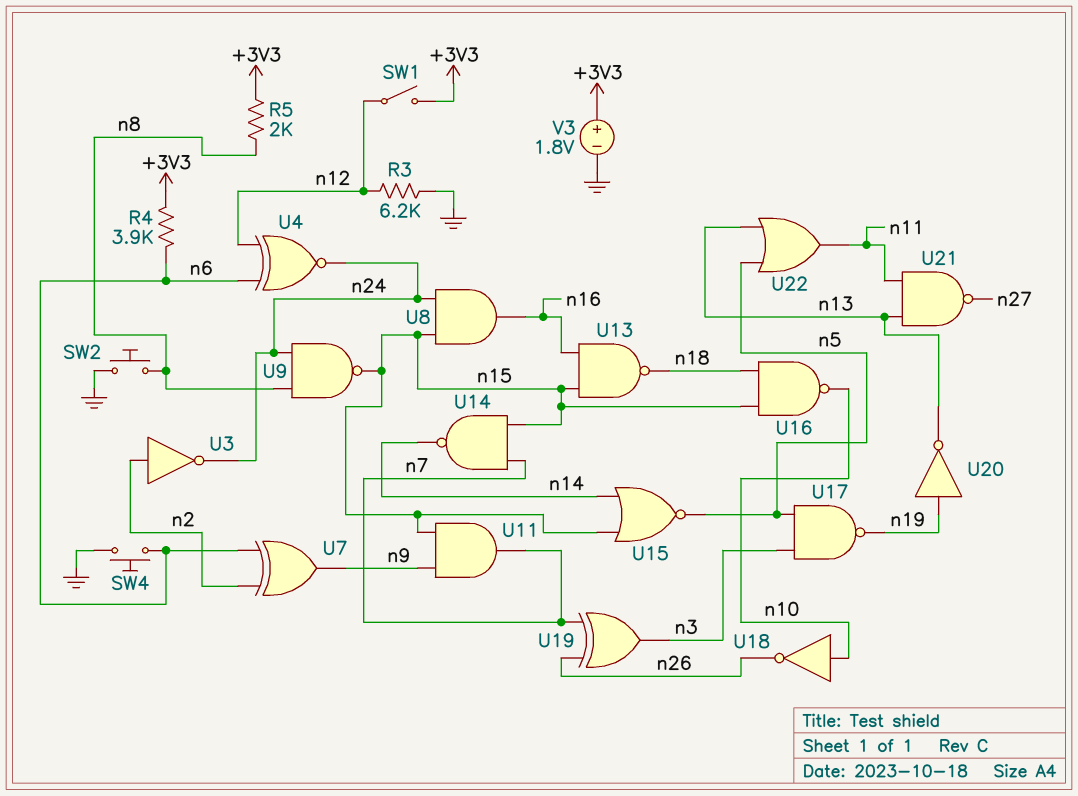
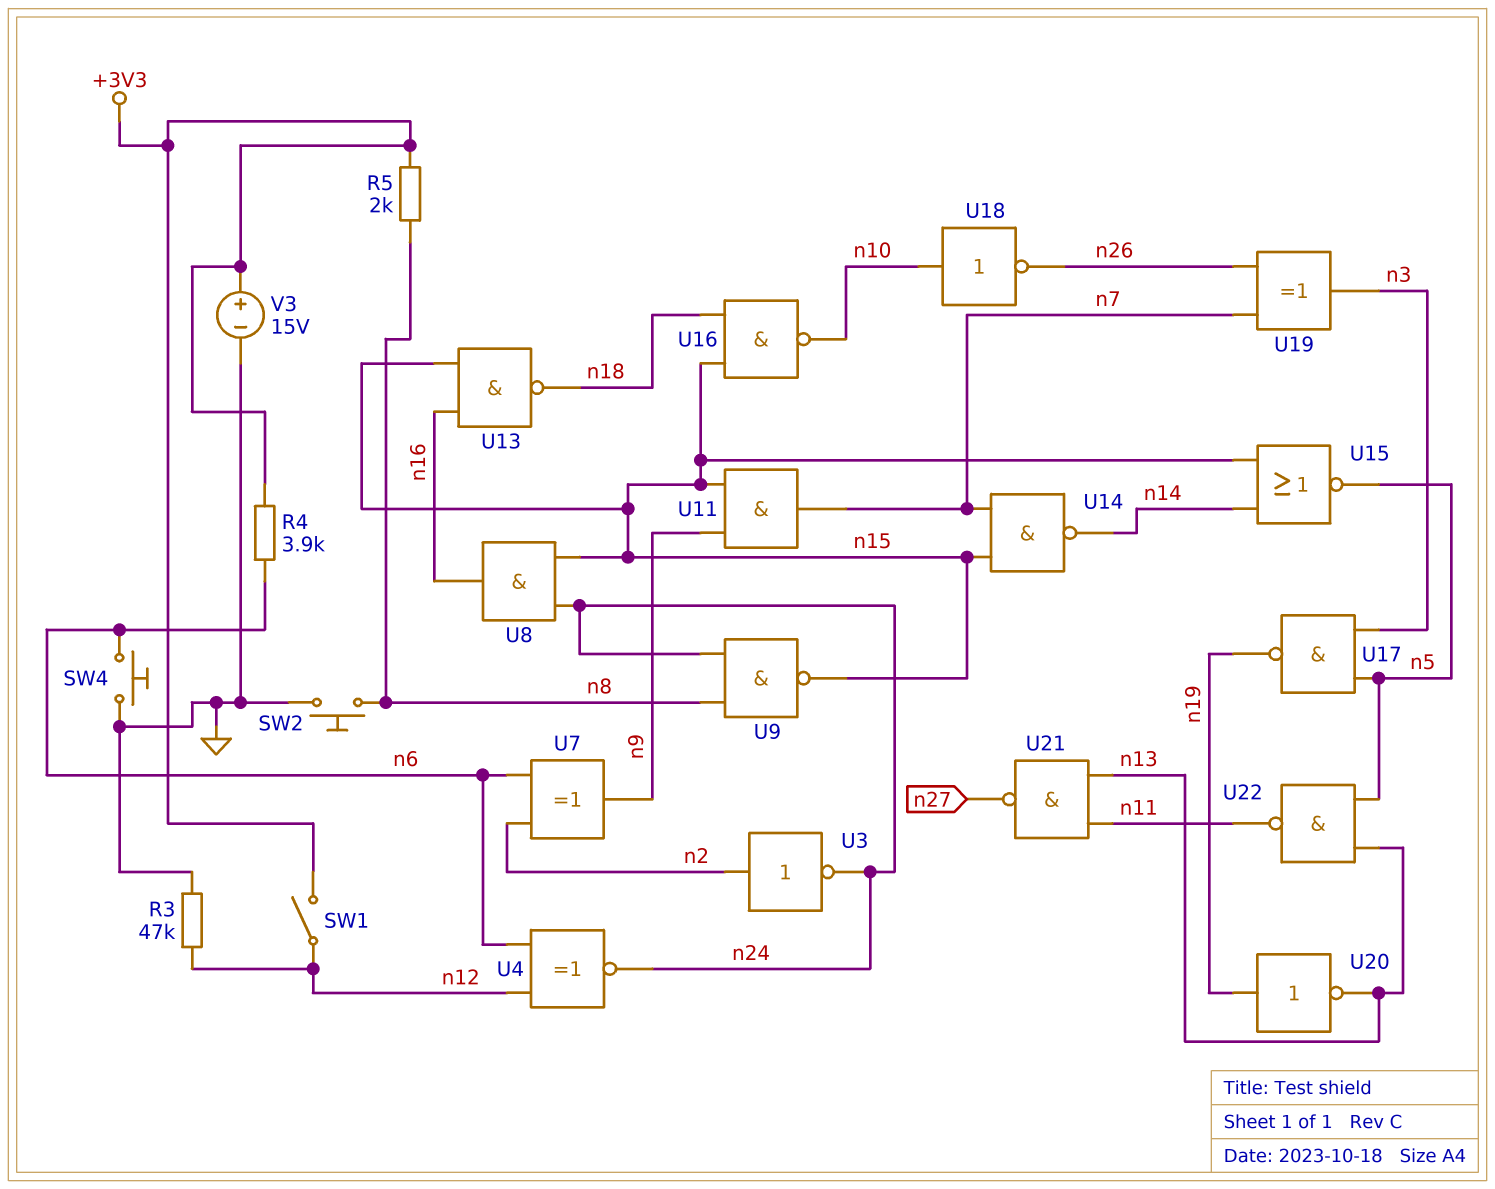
R3: 6.2k (GND, n12) -> 47k (GND, n12)
U22: OR (in n5, in n13, out n11) -> NAND (in n5, in n13, out n11)
V3: 1.8V (plus +3V3, minus GND) -> 15V (plus +3V3, minus GND)

